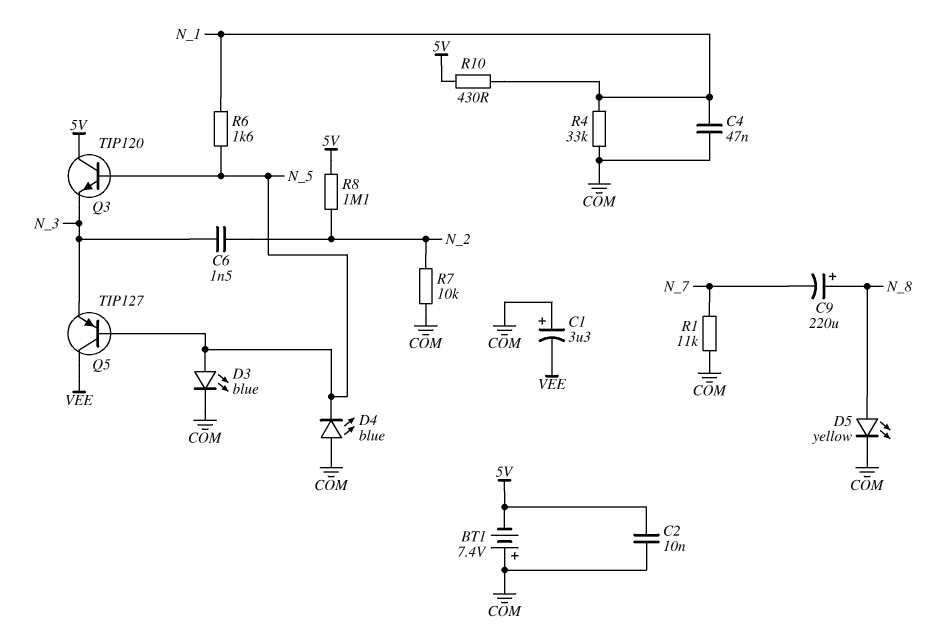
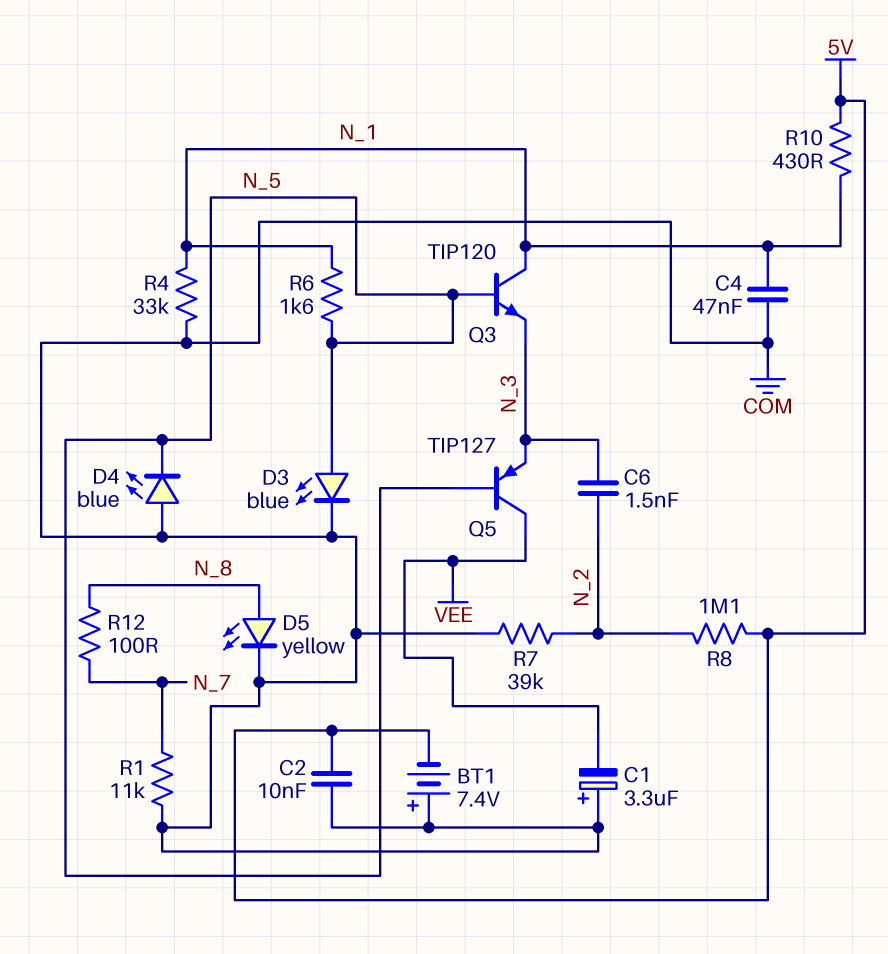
C9: 220uF (plus N_8, minus N_7) -> none
Q3: NPN TIP120 (B N_5, C 5V, E N_3) -> NPN TIP120 (B N_5, C N_1, E N_3)
R7: 10k (COM, N_2) -> 39k (COM, N_2)
R12: none -> 100 (N_7, N_8)

